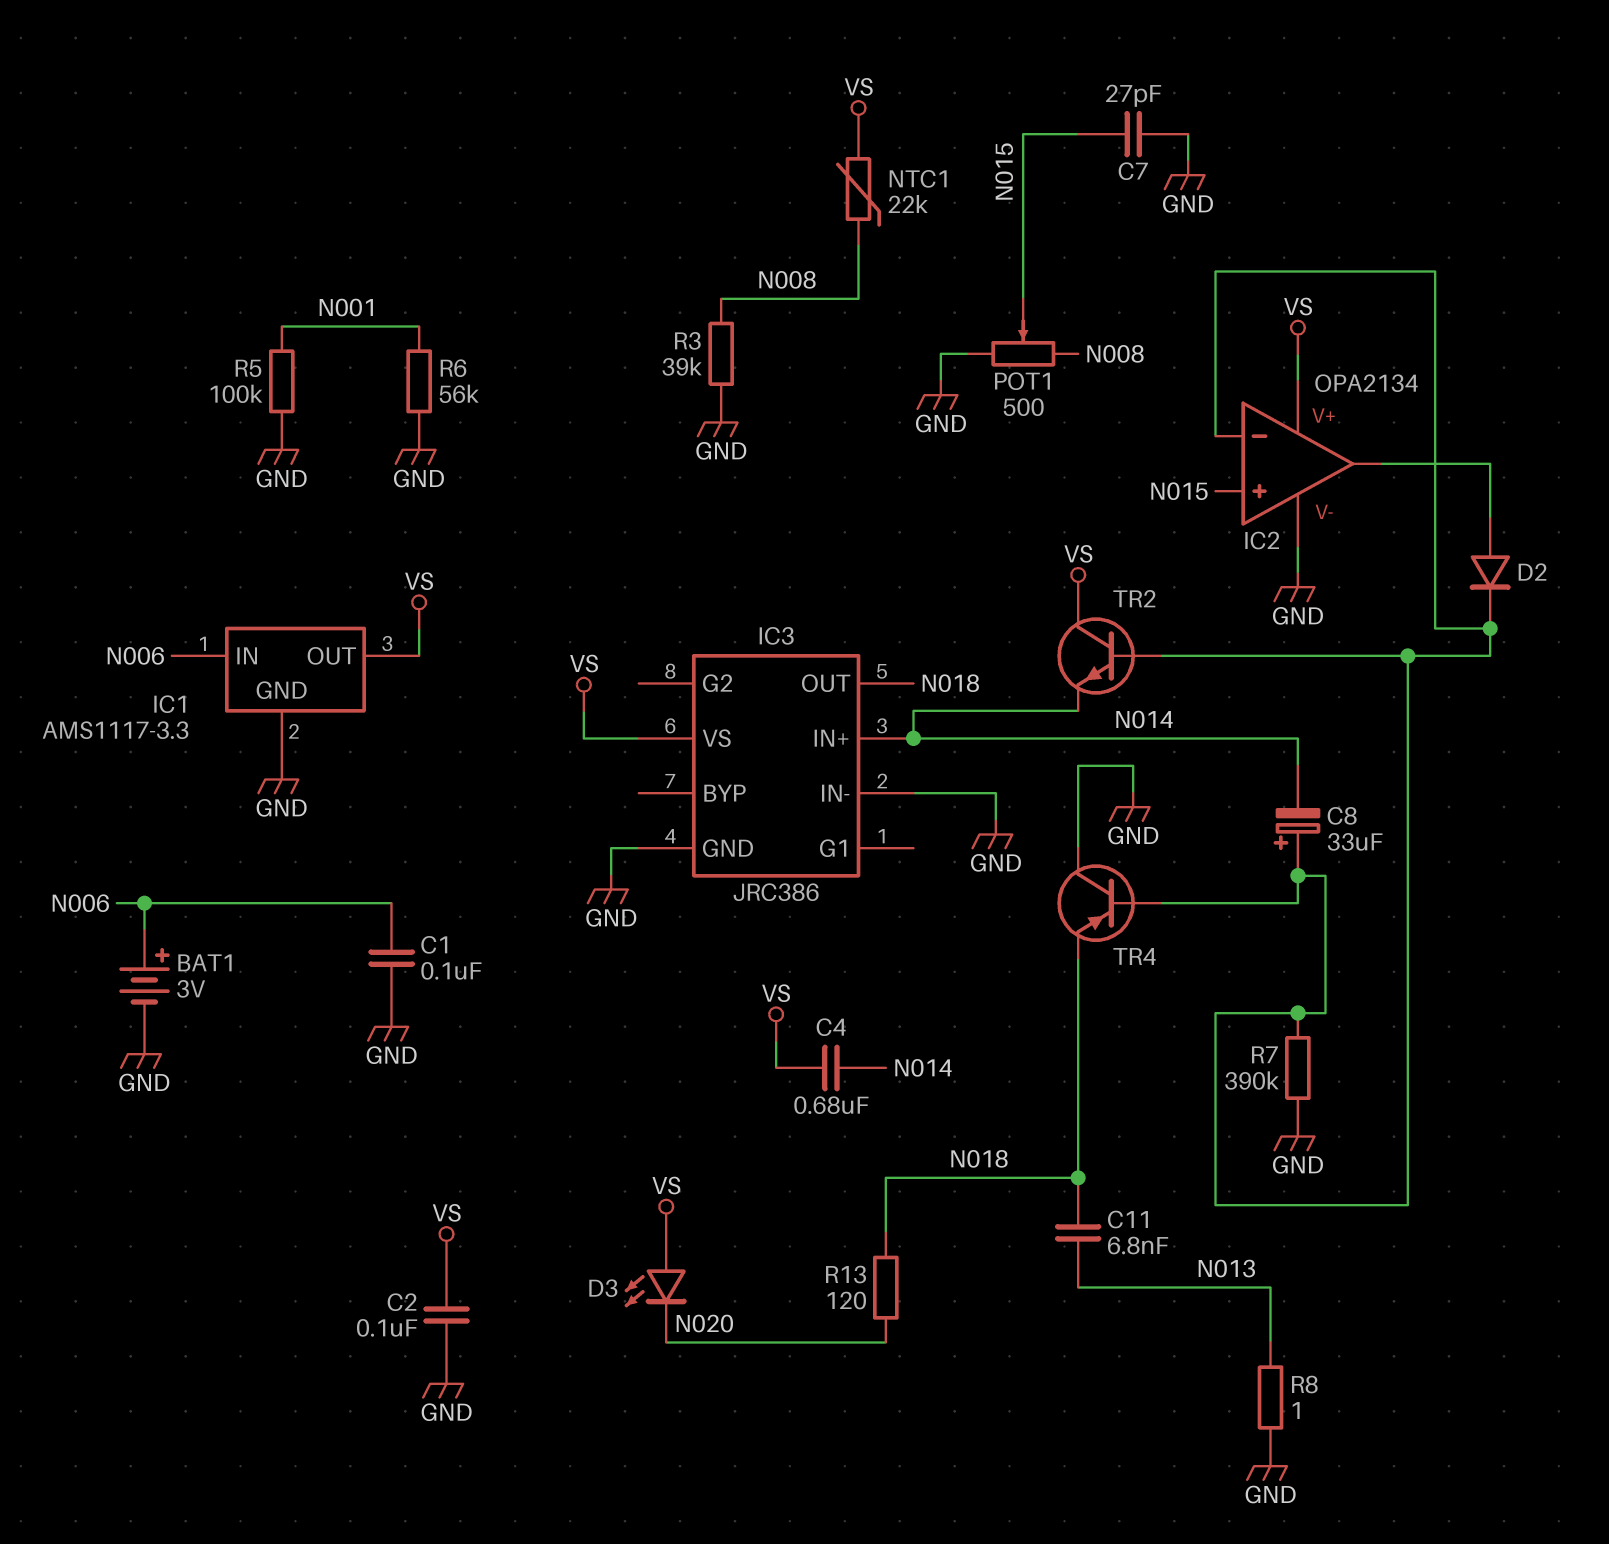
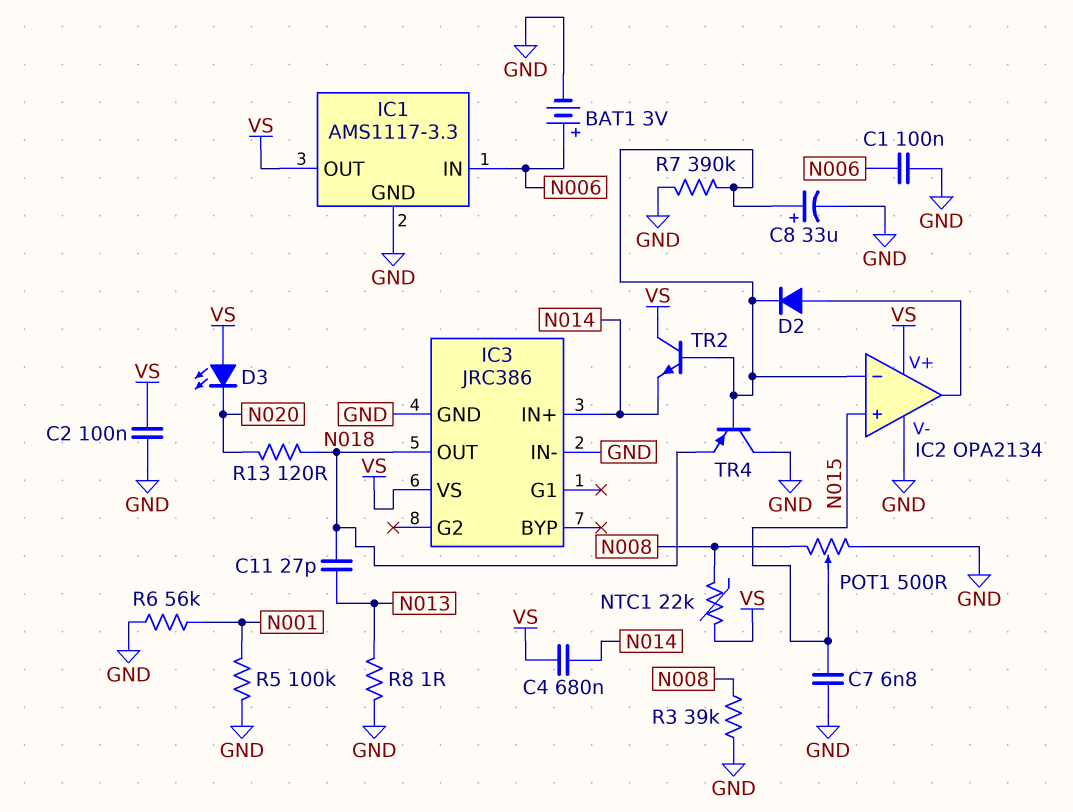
C7: 27pF (GND, N015) -> 6.8nF (GND, N015)
C8: 33uF (plus IC2/in-, minus N014) -> 33uF (plus IC2/in-, minus GND)
C11: 6.8nF (N013, N018) -> 27pF (N013, N018)

